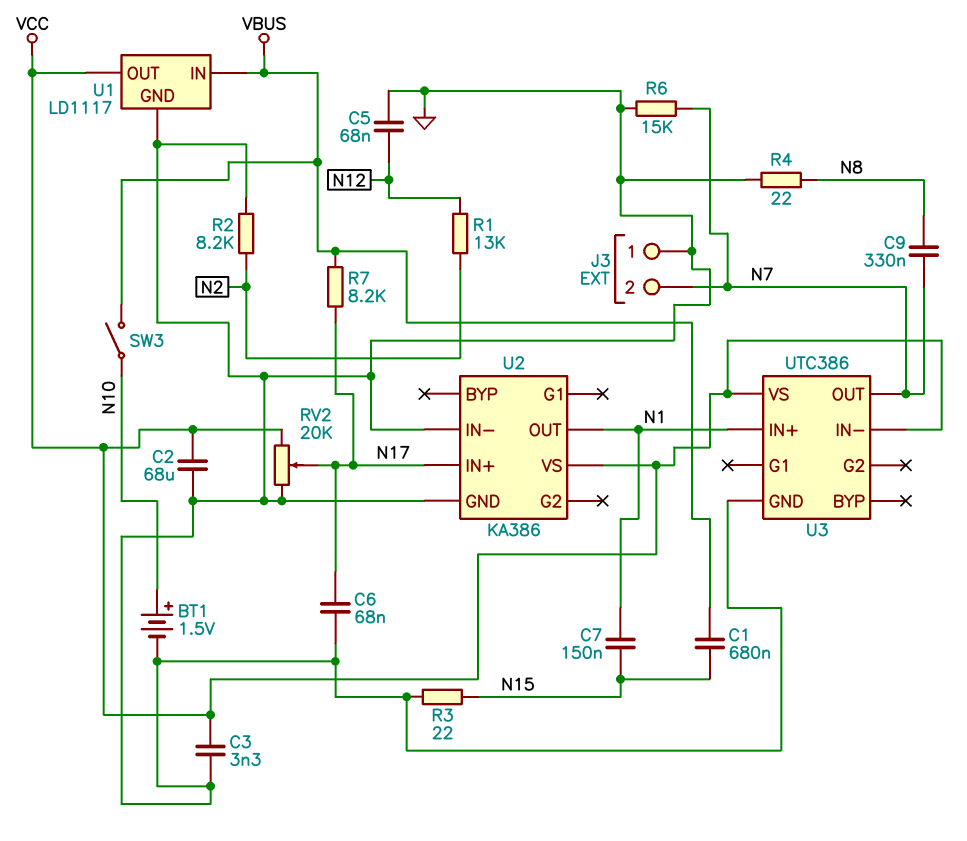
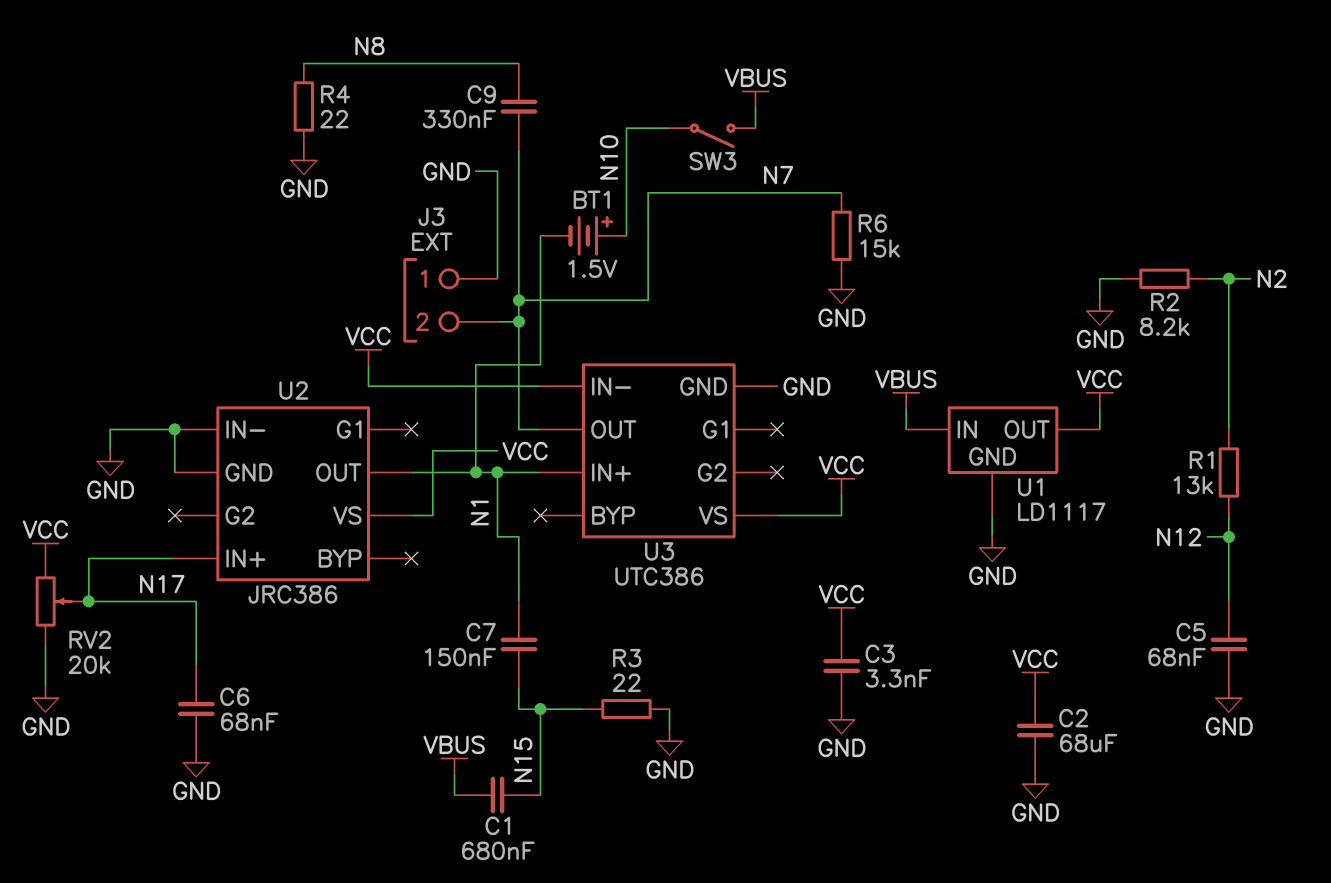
BT1: 1.5V (plus N10, minus GND) -> 1.5V (plus N10, minus N1)
R7: 8.2k (N17, VBUS) -> none
U2: KA386 -> JRC386

